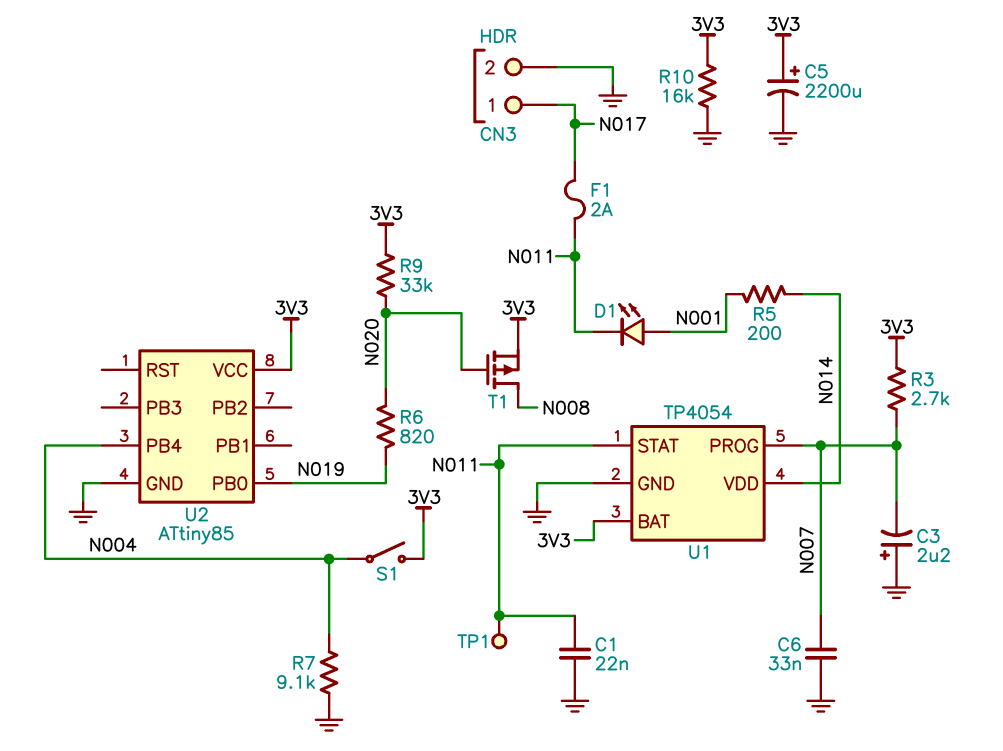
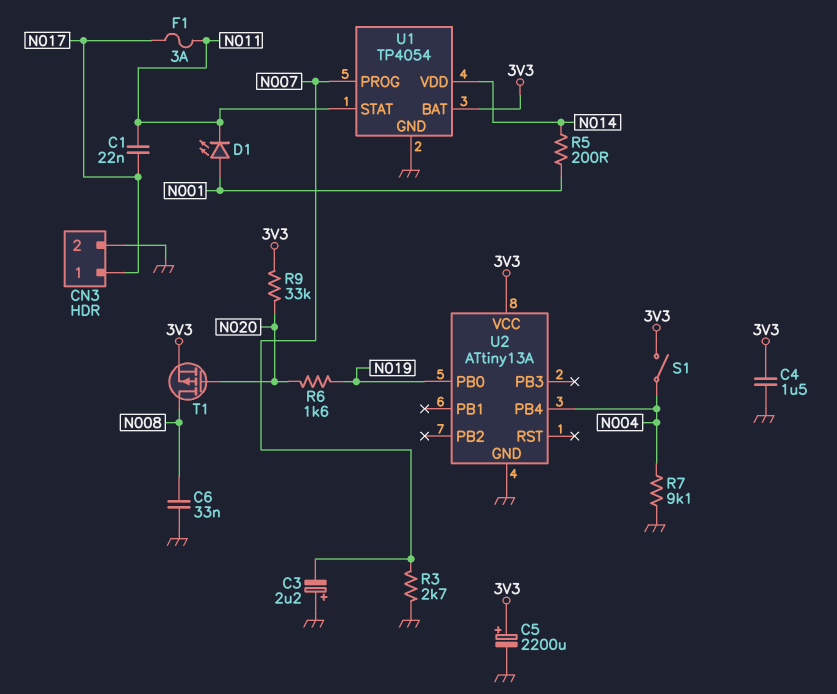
C1: 22nF (GND, N011) -> 22nF (N011, N017)
C4: none -> 1.5uF (3V3, GND)
C6: 33nF (GND, N007) -> 33nF (GND, N008)
F1: 2A (N011, N017) -> 3A (N011, N017)
R3: 2.7k (3V3, N007) -> 2.7k (GND, N007)
R6: 820 (N019, N020) -> 1.6k (N019, N020)
R10: 16k (3V3, GND) -> none
TP1: test point (N011) -> none
U2: ATtiny85 -> ATtiny13A

